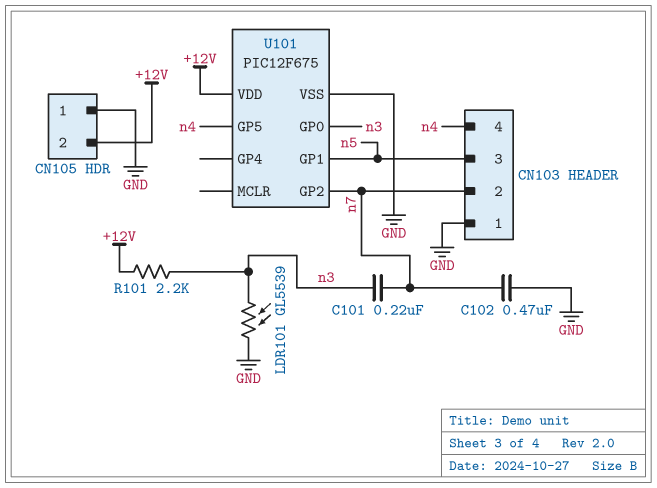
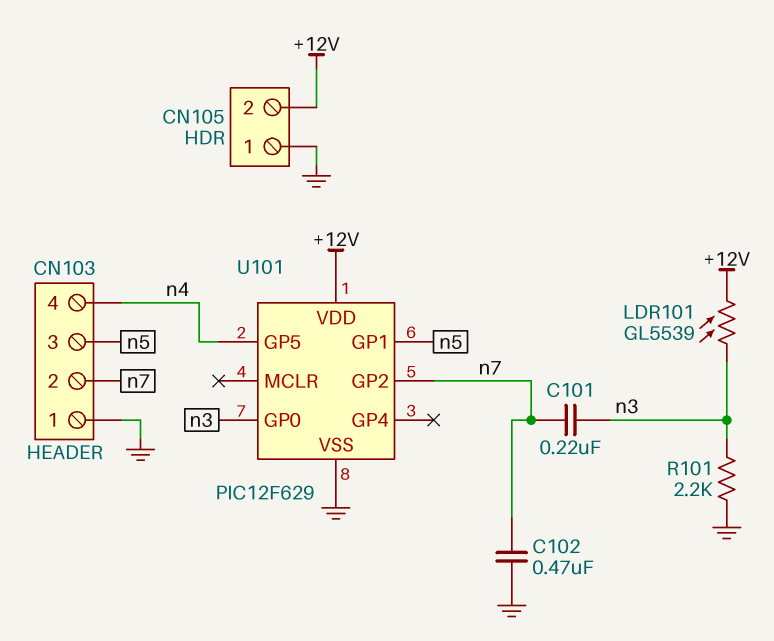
LDR101: GL5539 (GND, n3) -> GL5539 (+12V, n3)
R101: 2.2k (+12V, n3) -> 2.2k (GND, n3)
U101: PIC12F675 -> PIC12F629

